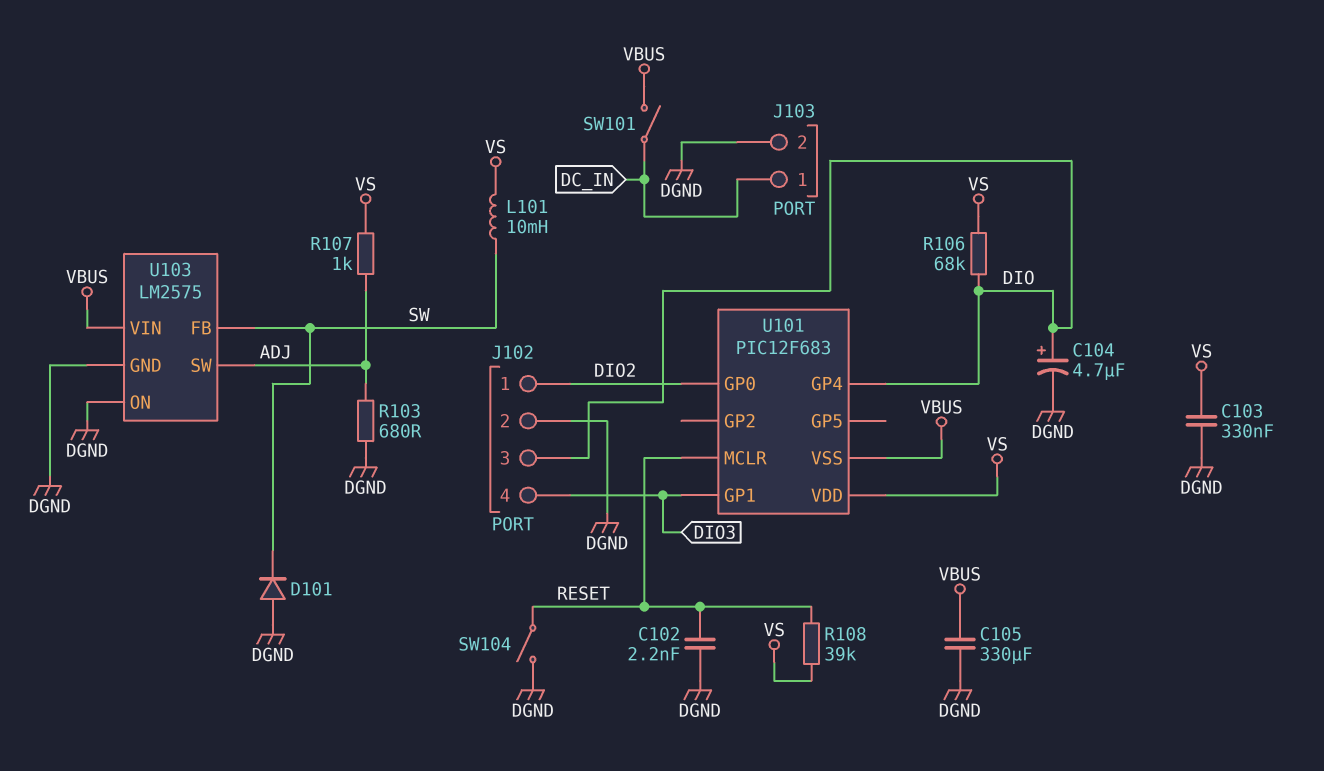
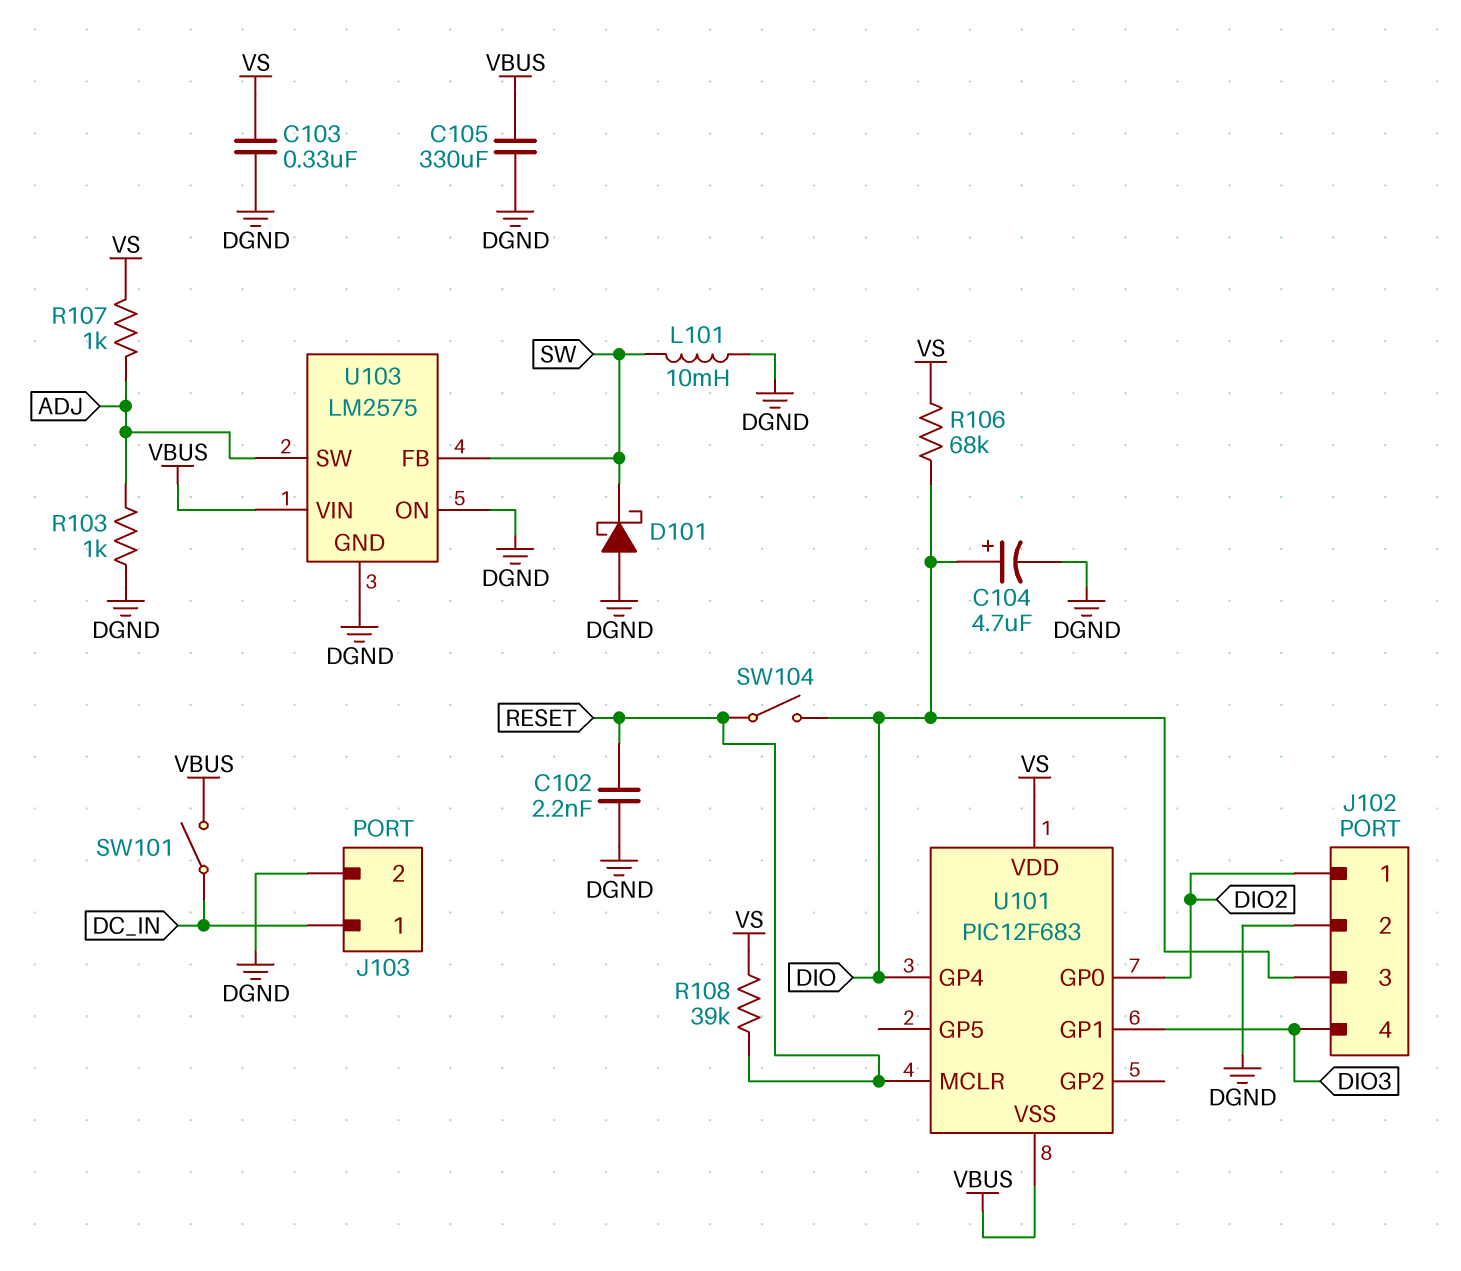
D101: diode (A DGND, K SW) -> schottky (A DGND, K SW)
L101: 10mH (SW, VS) -> 10mH (DGND, SW)
R103: 680 (ADJ, DGND) -> 1k (ADJ, DGND)
SW104: switch (DGND, RESET) -> switch (DIO, RESET)

